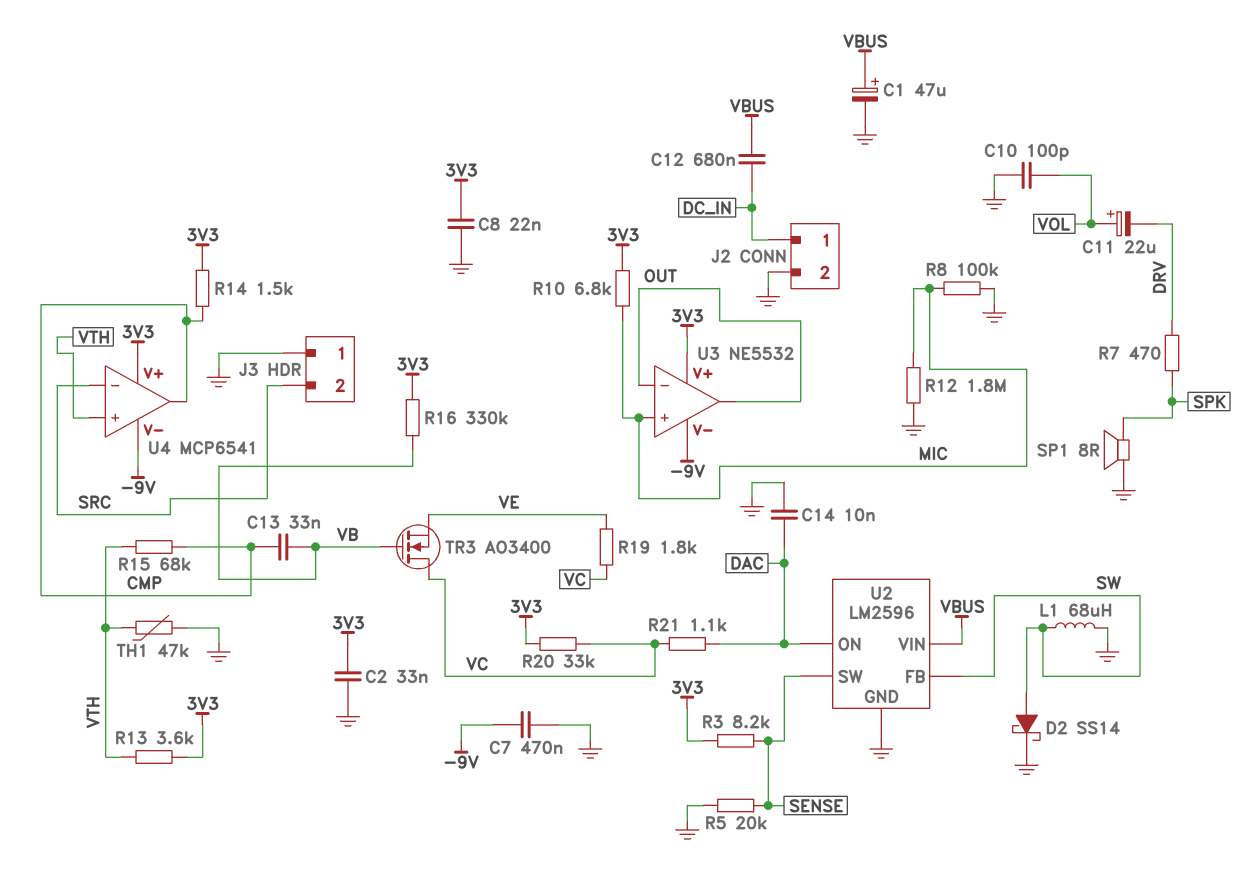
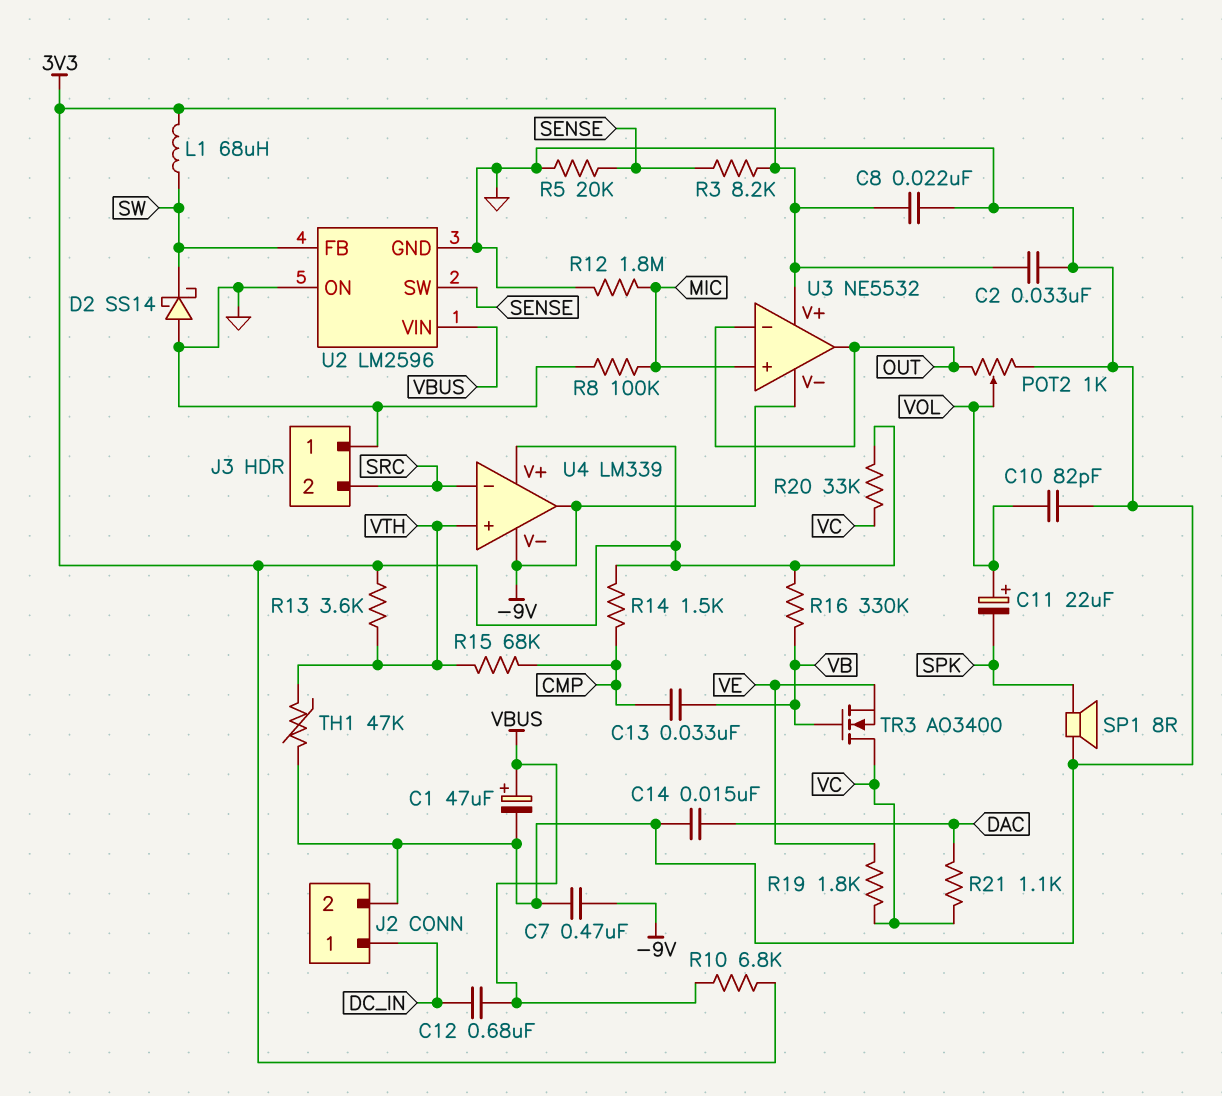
C10: 100pF (GND, VOL) -> 82pF (GND, VOL)
C11: 22uF (plus VOL, minus DRV) -> 22uF (plus VOL, minus SPK)
C14: 10nF (DAC, GND) -> 15nF (DAC, GND)
D2: schottky SS14 (A SW, K GND) -> schottky SS14 (A GND, K SW)
L1: 68uH (GND, SW) -> 68uH (3V3, SW)
POT2: none -> 1k (GND, OUT, wiper VOL)
R7: 470 (DRV, SPK) -> none
R10: 6.8k (3V3, MIC) -> 6.8k (3V3, VBUS)
U2 pin ON: DAC -> GND
U4: MCP6541 -> LM339
U4 pin out: CMP -> -9V

